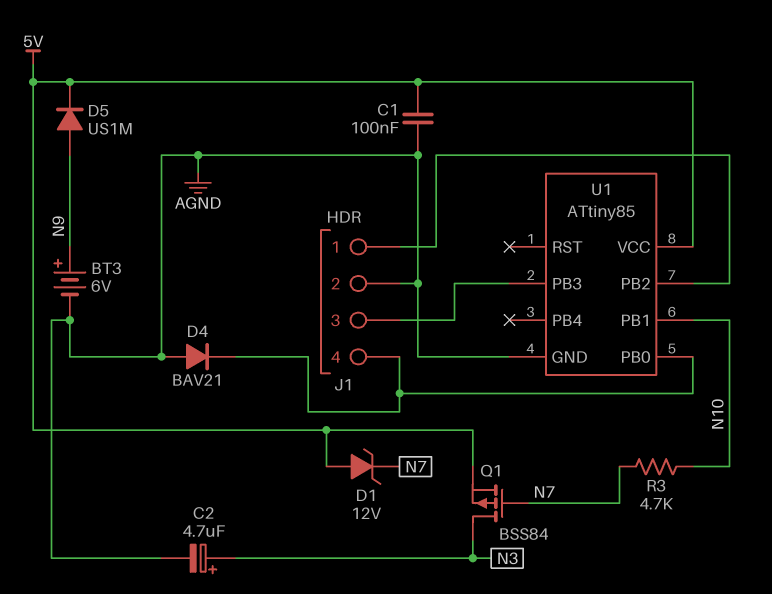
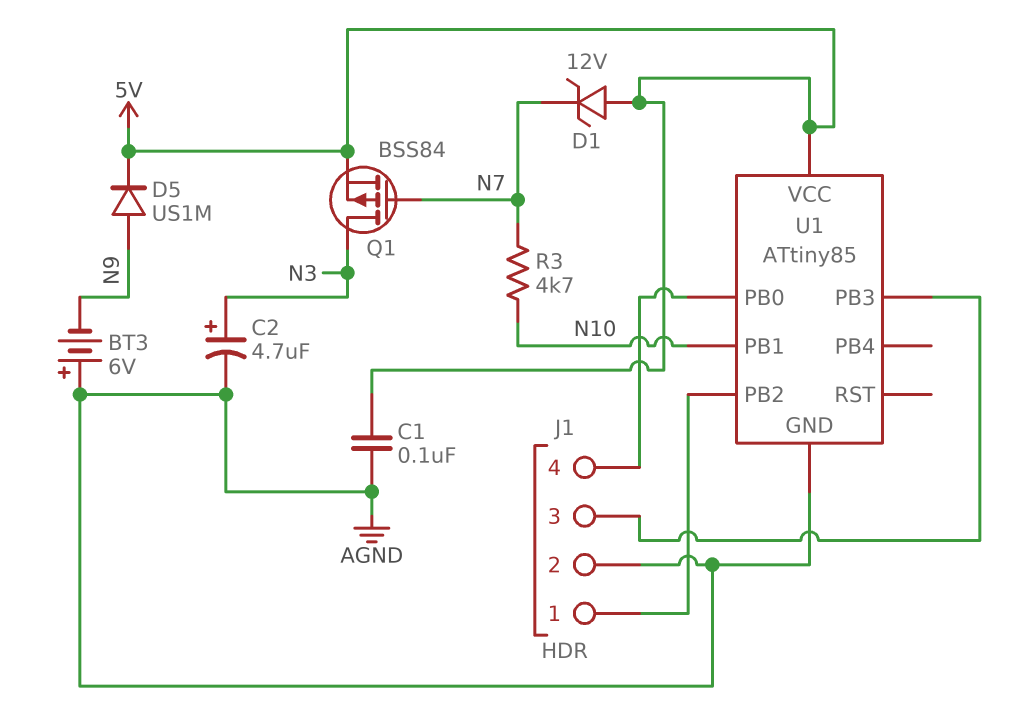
BT3: 6V (plus N9, minus AGND) -> 6V (plus AGND, minus N9)
D4: diode BAV21 (A AGND, K J1/4) -> none

